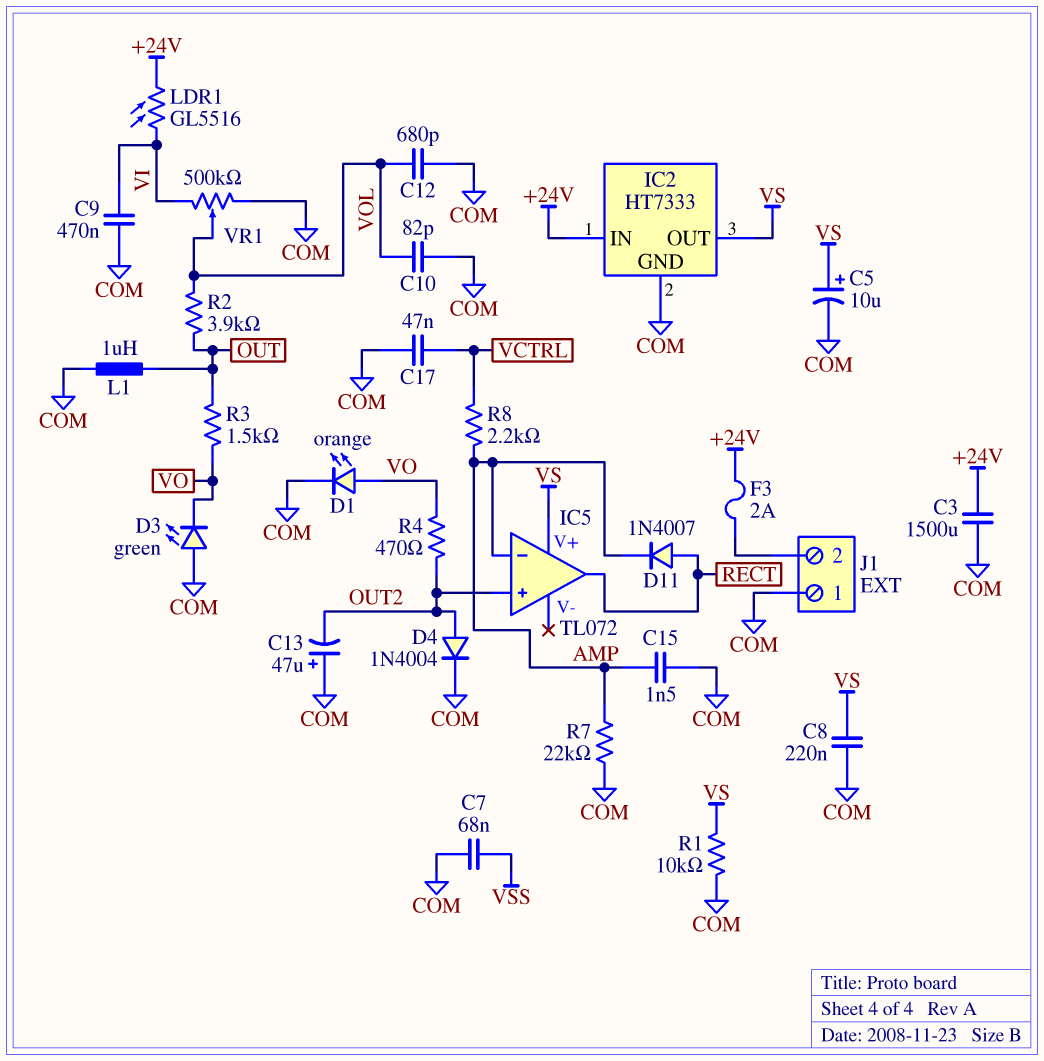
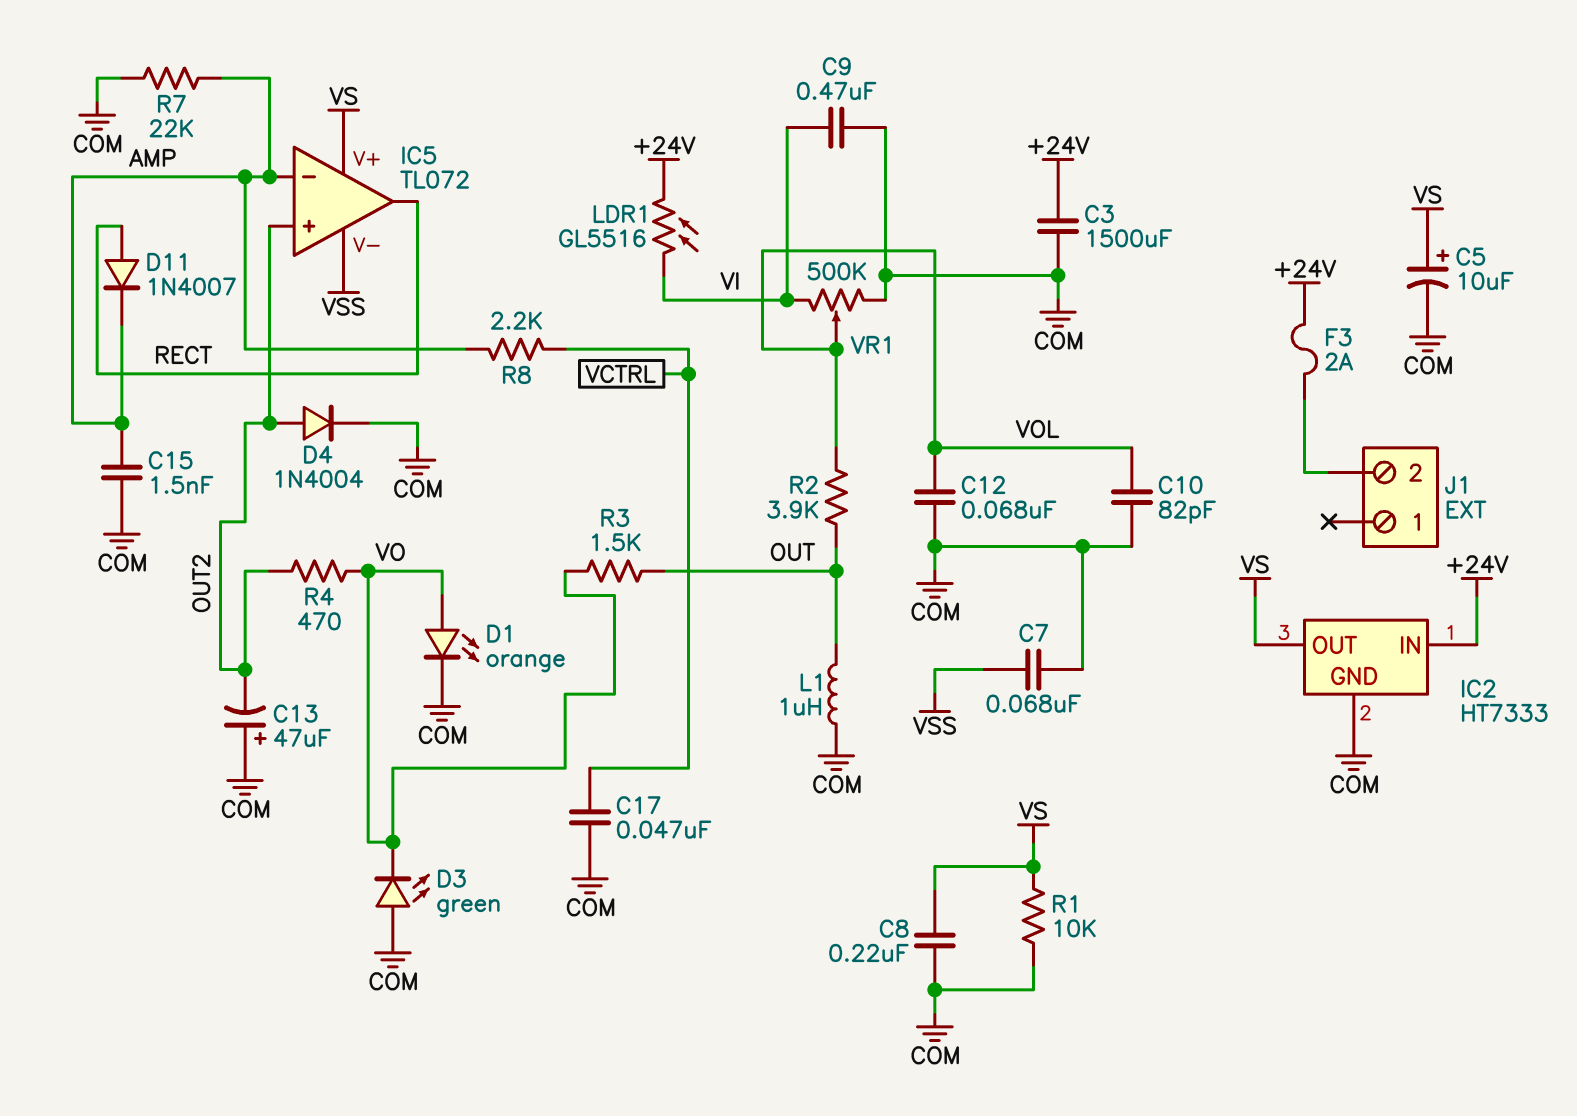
C12: 680pF (COM, VOL) -> 68nF (COM, VOL)
IC5 pin V-: none -> VSS
J1 pin 1: COM -> none

